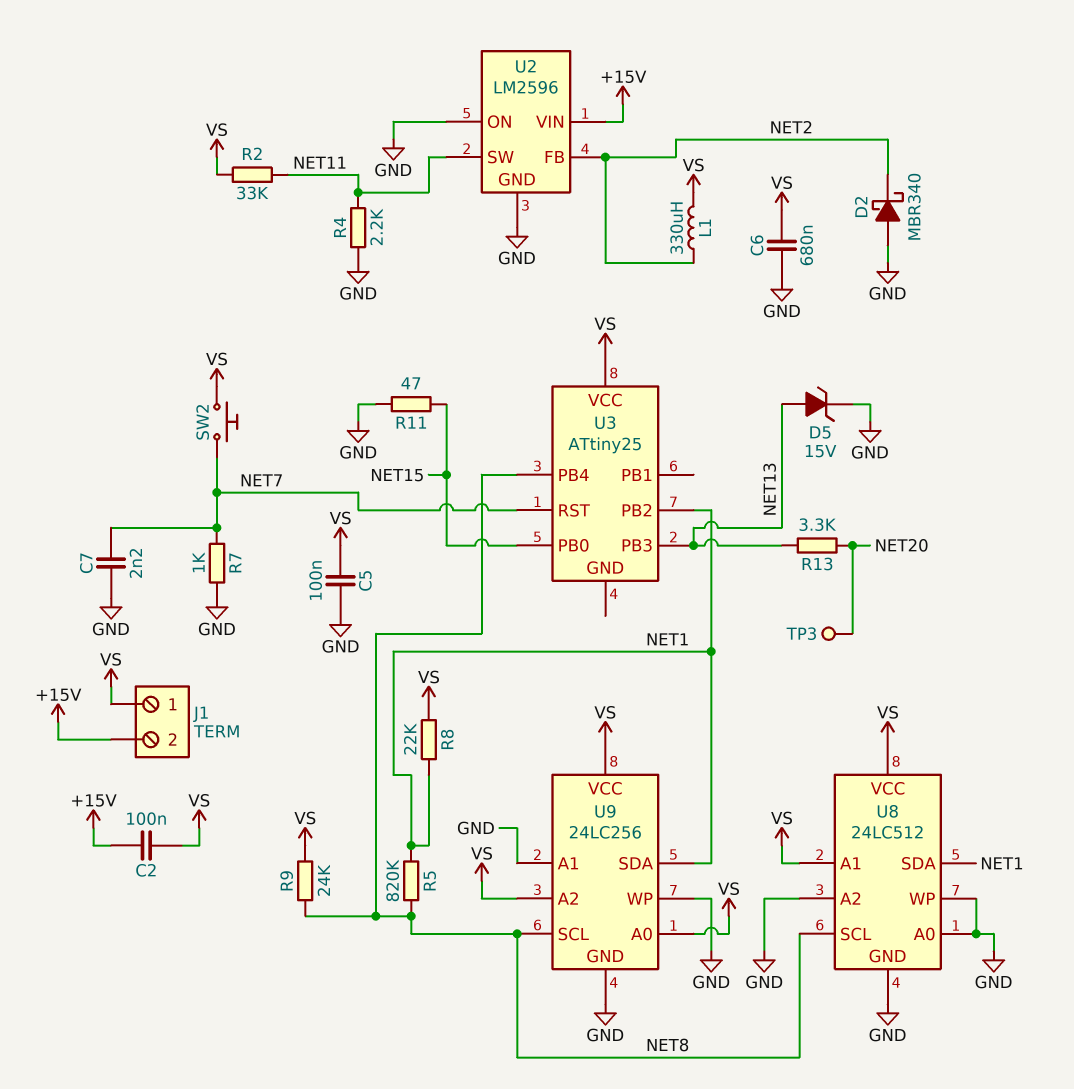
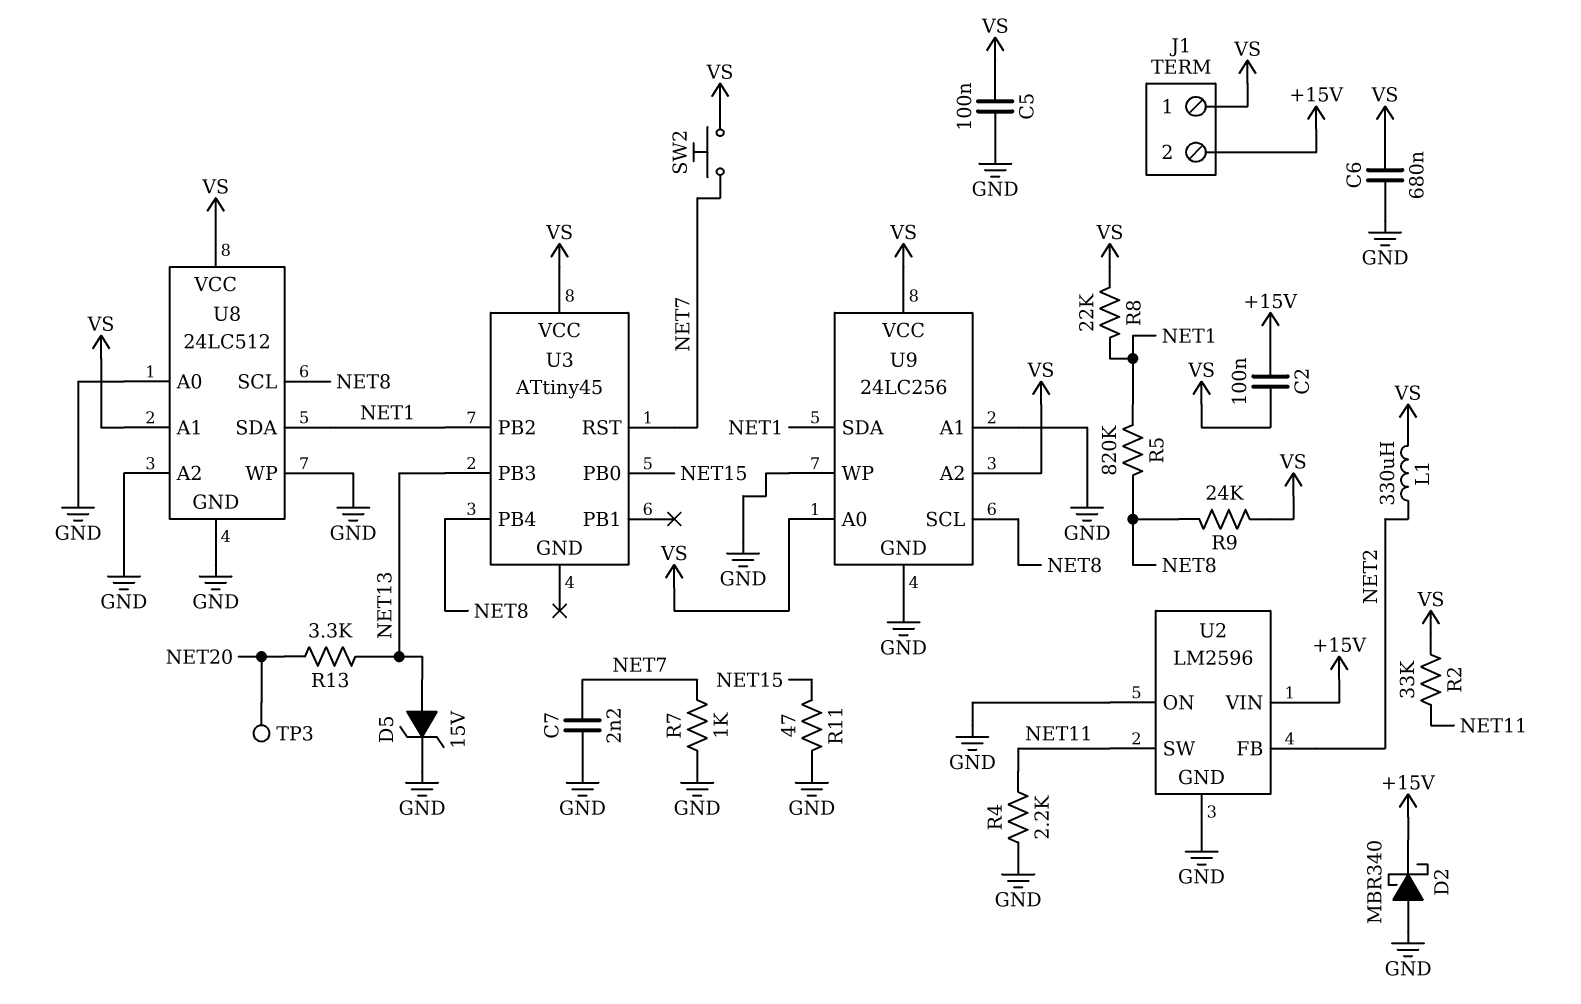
D2: schottky MBR340 (A GND, K NET2) -> schottky MBR340 (A GND, K +15V)
U3: ATtiny25 -> ATtiny45

